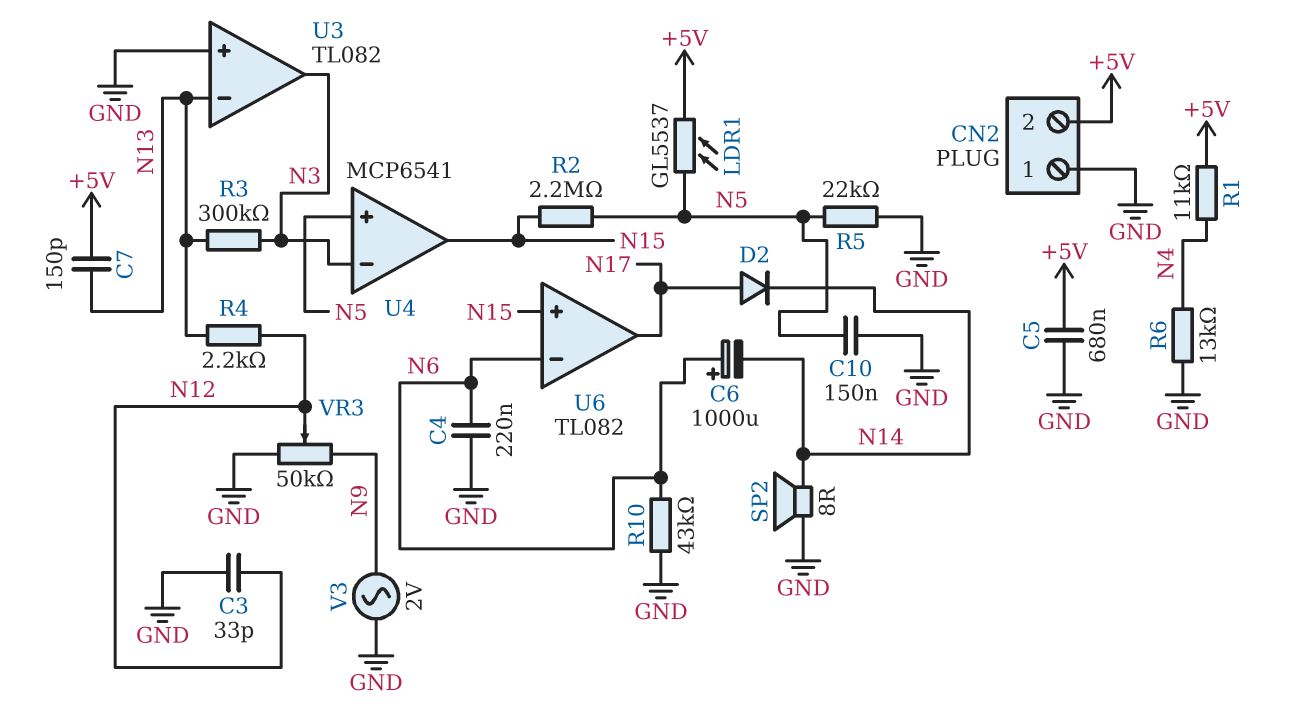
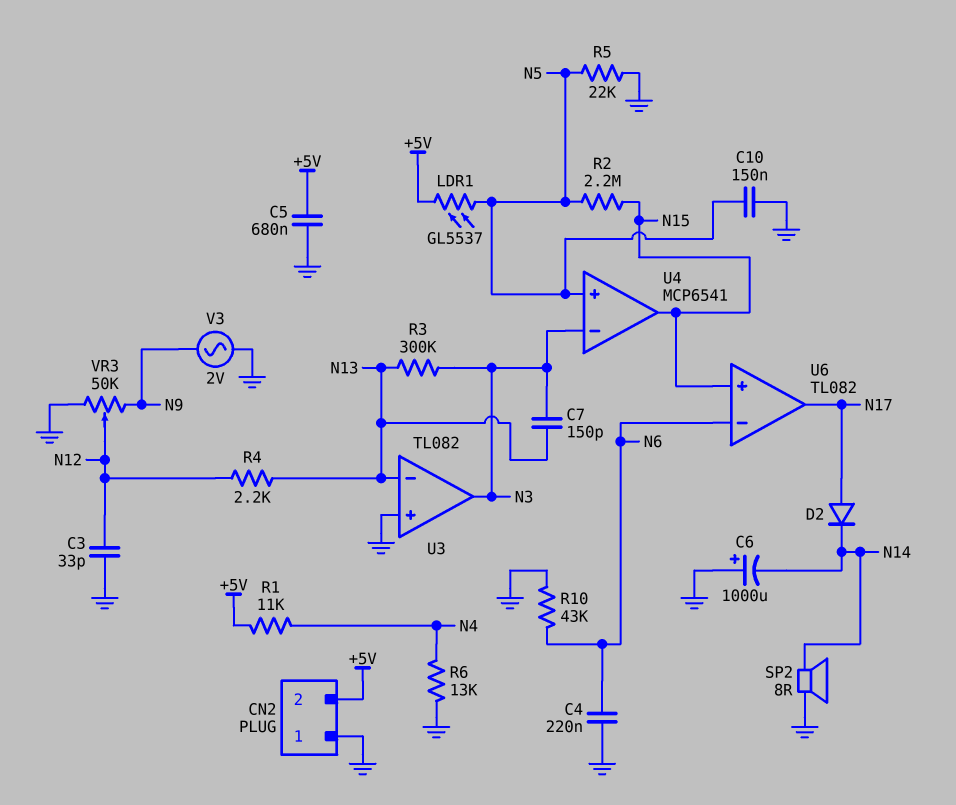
C6: 1000uF (plus N6, minus N14) -> 1000uF (plus GND, minus N14)
C7: 150pF (+5V, N13) -> 150pF (N3, N13)

